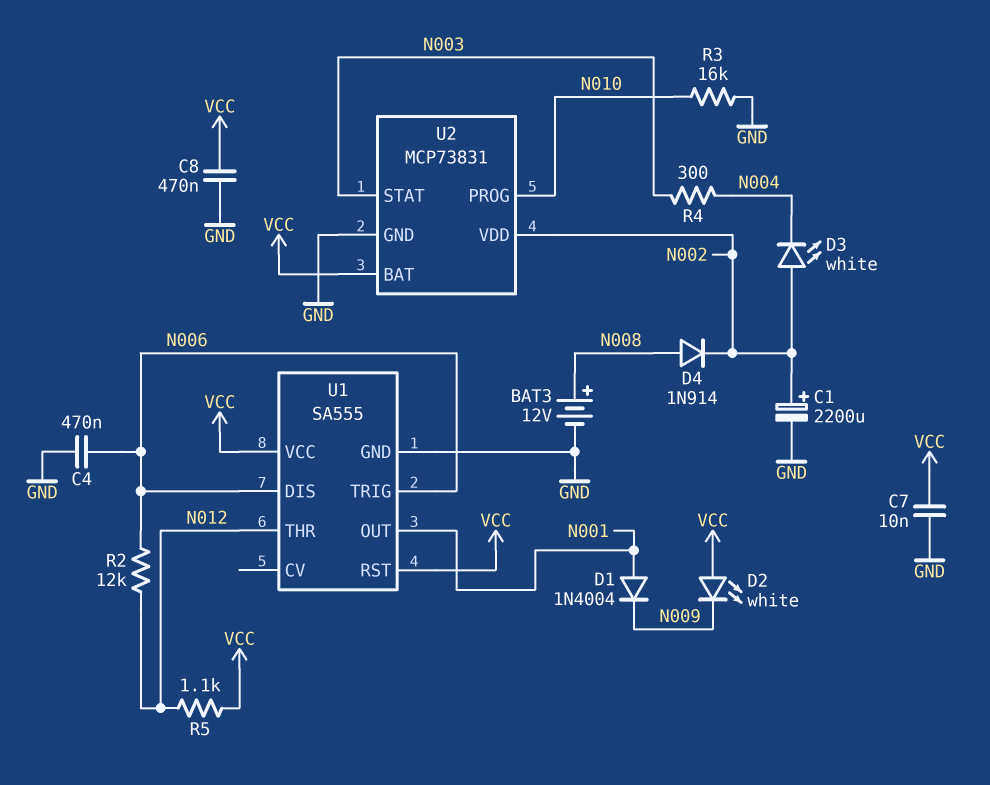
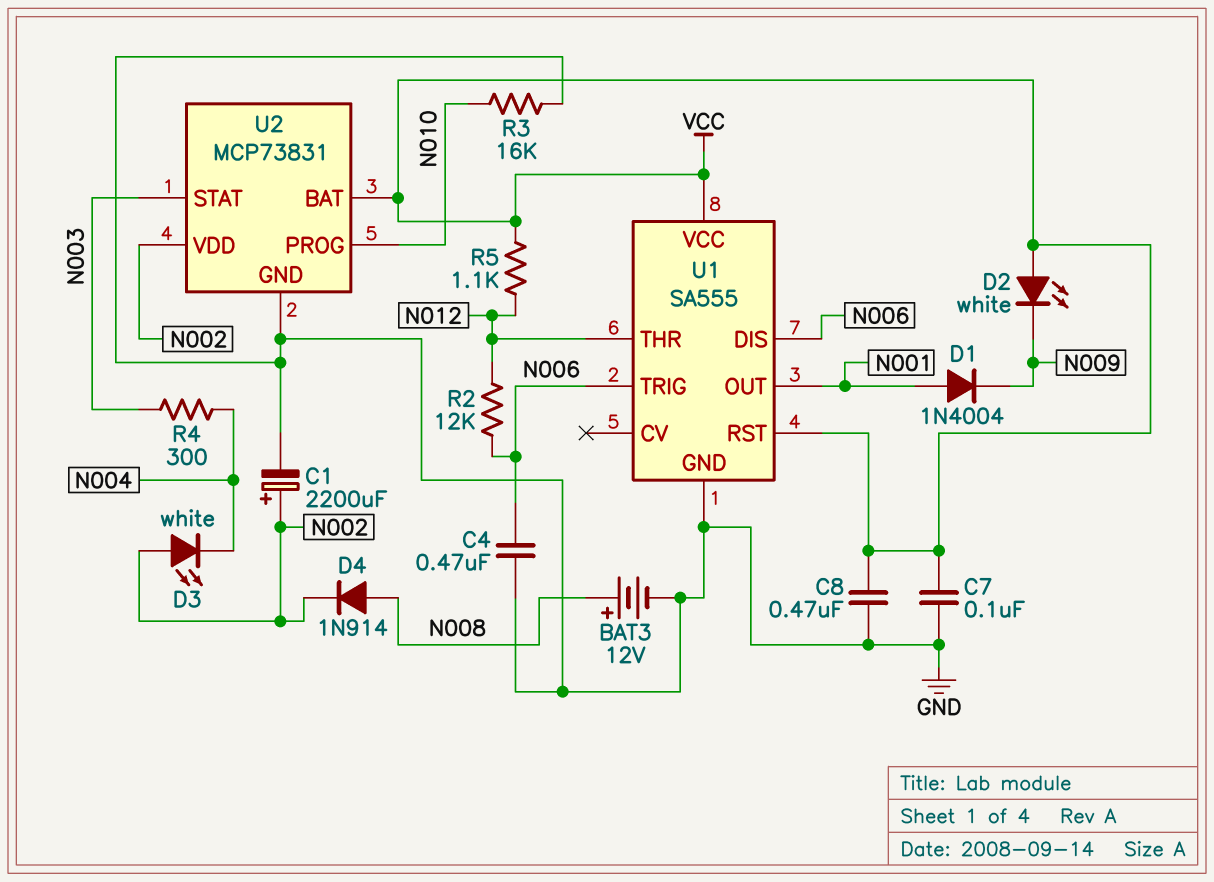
C7: 10nF (GND, VCC) -> 100nF (GND, VCC)

